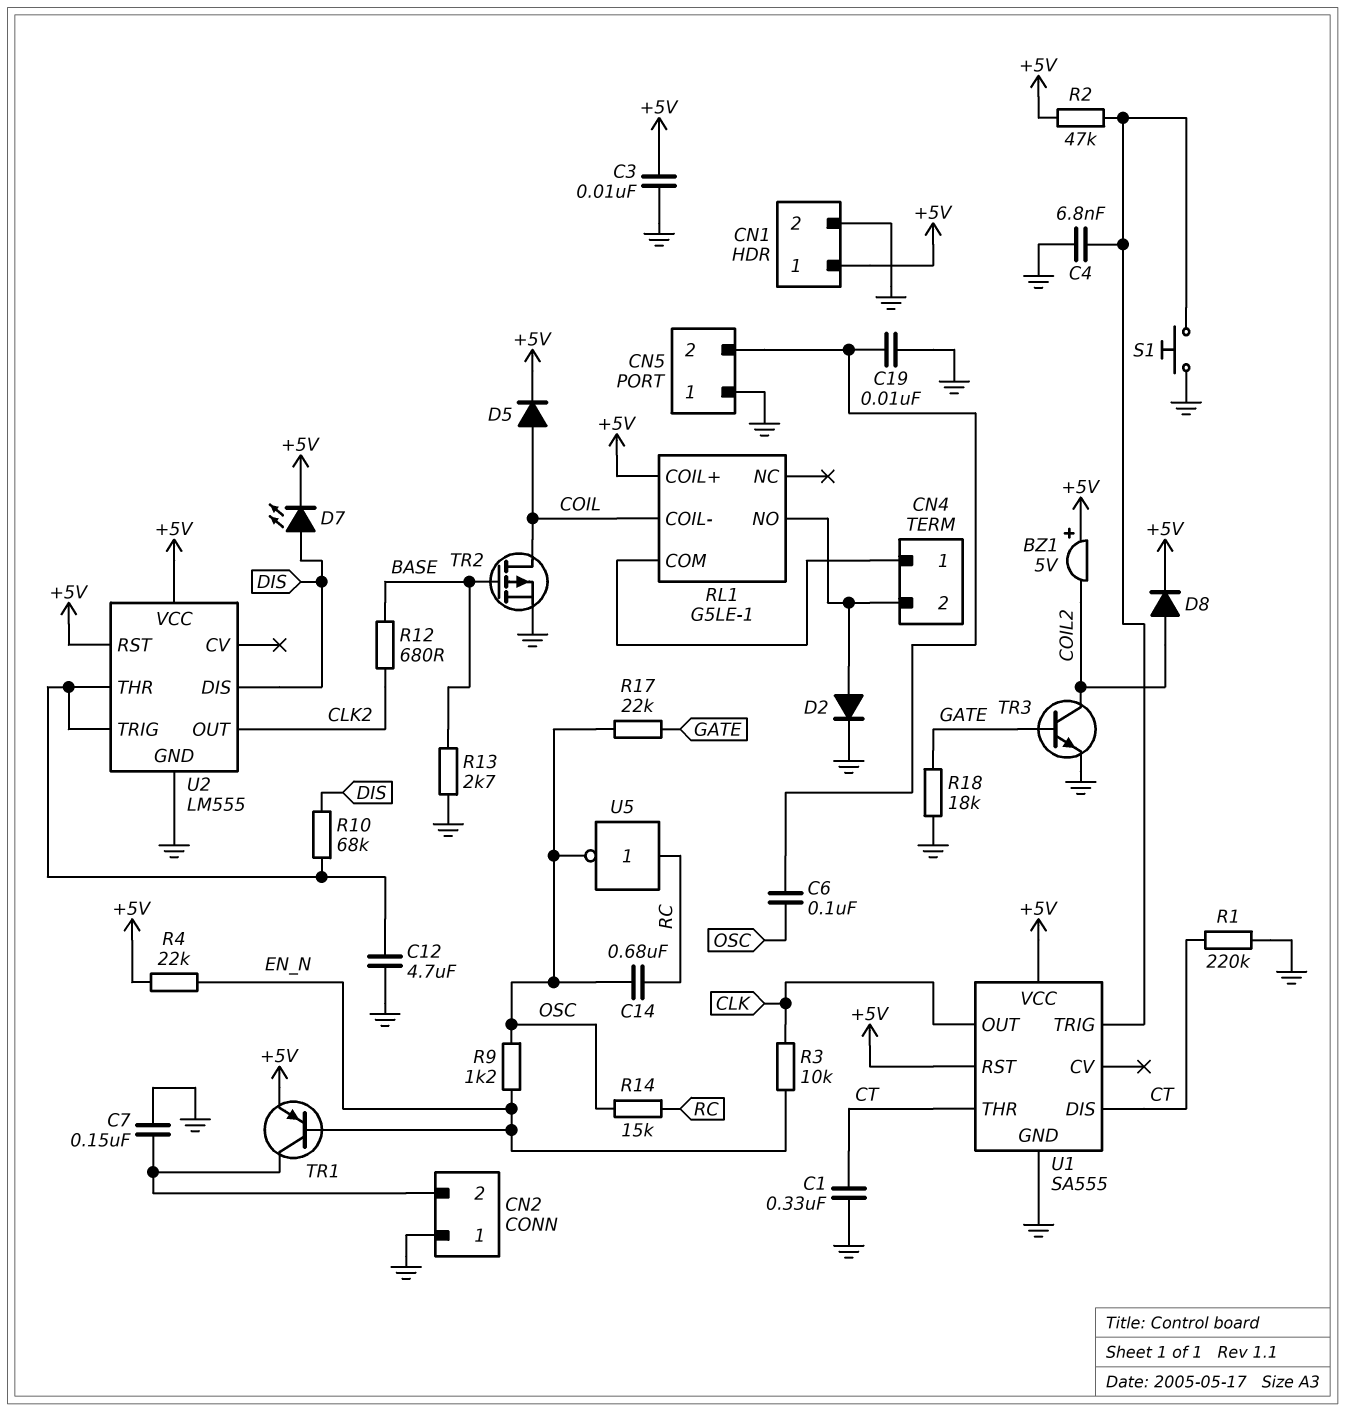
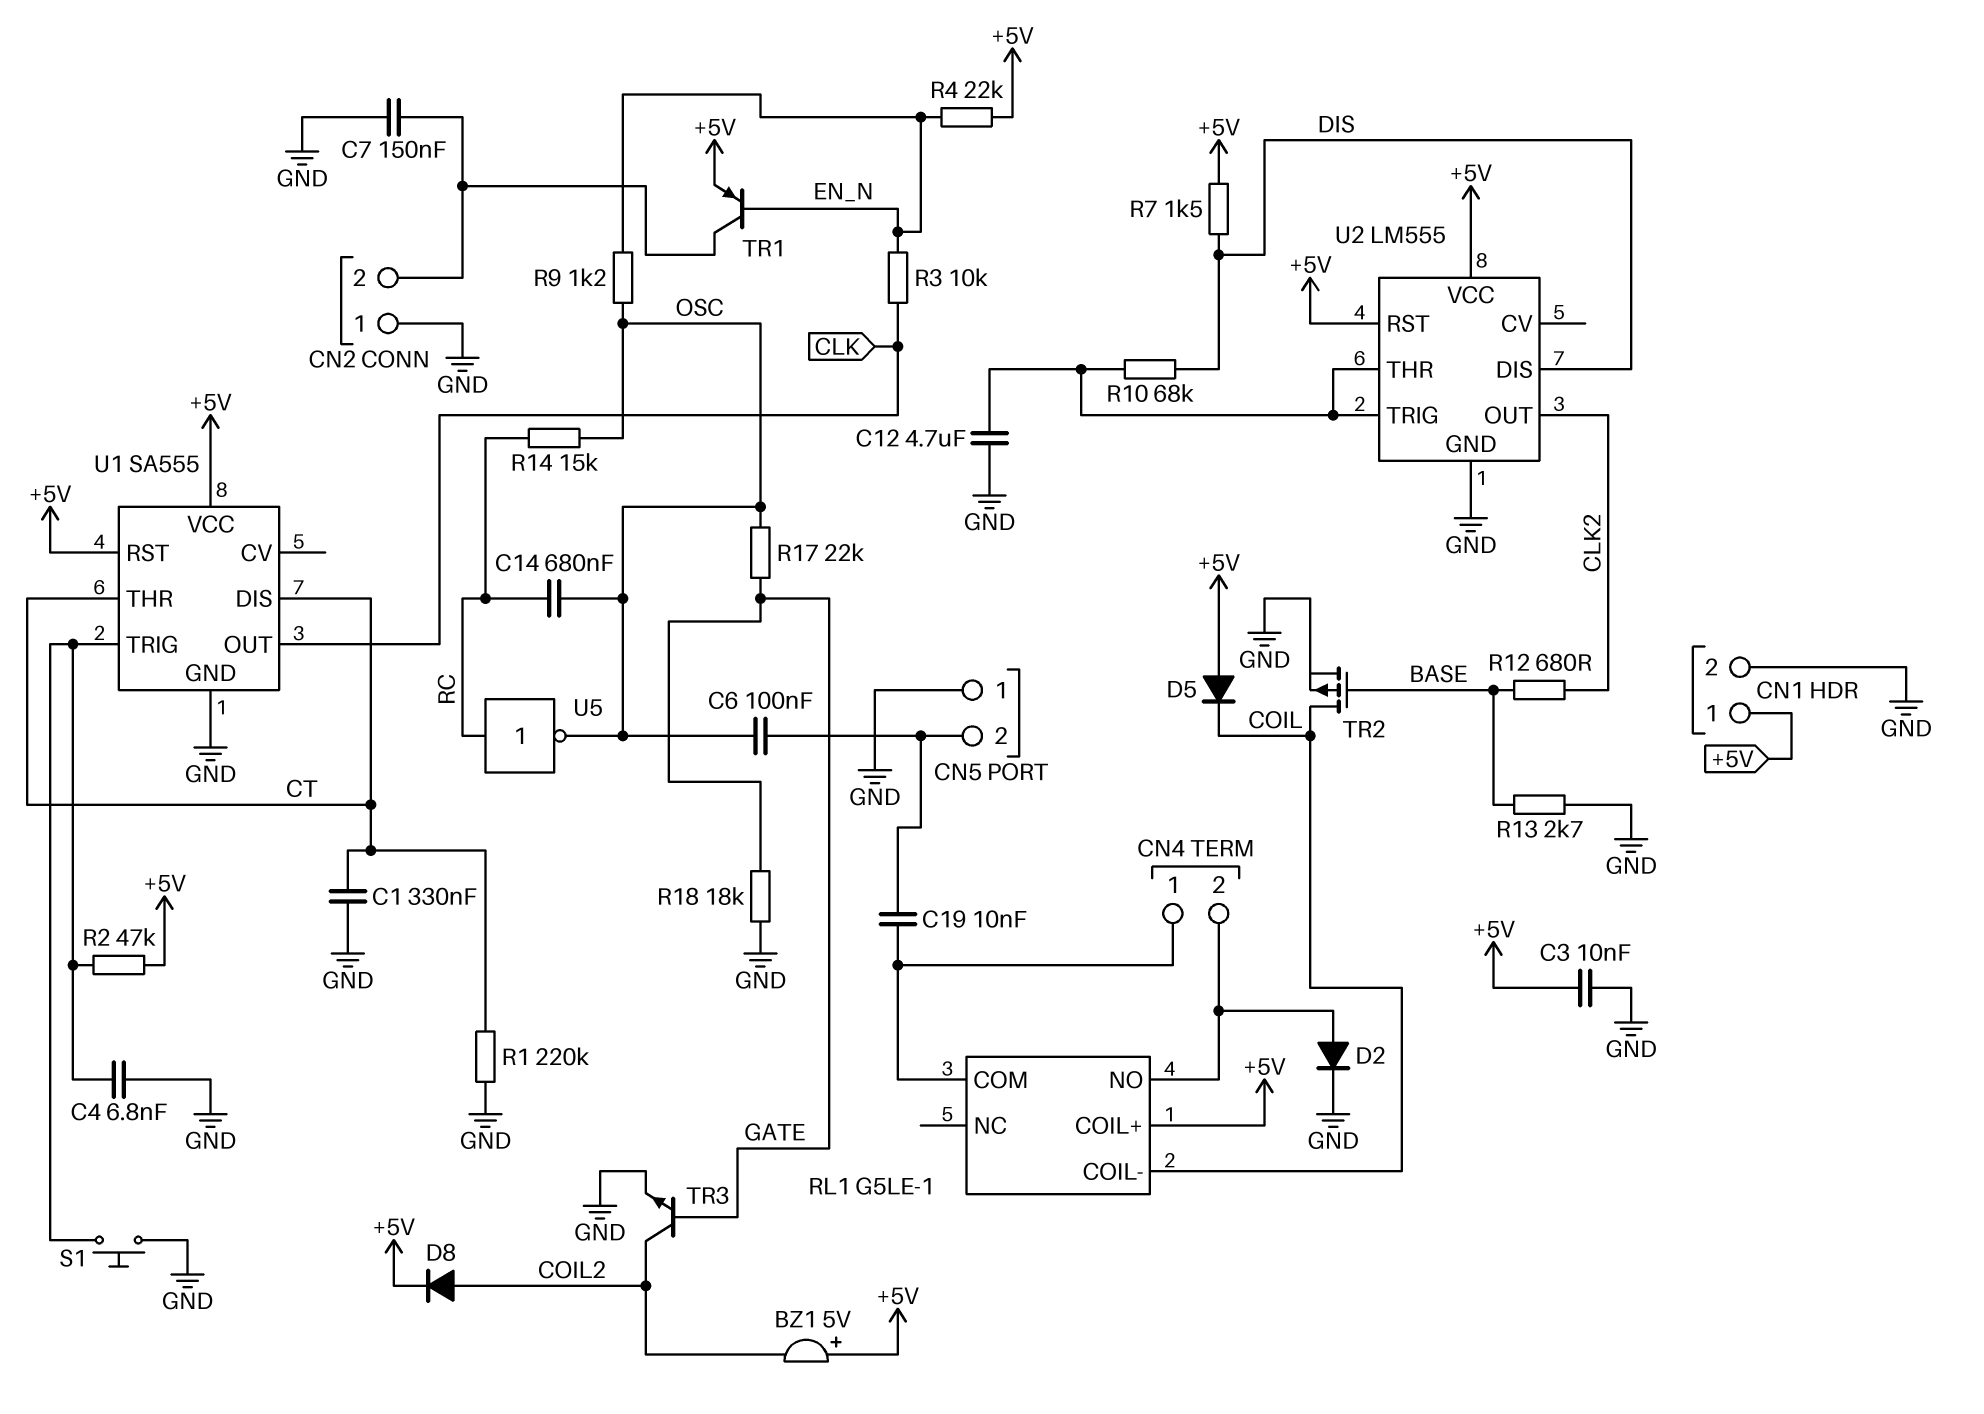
C19: 10nF (CN5/2, GND) -> 10nF (CN4/1, CN5/2)
D5: diode (A COIL, K +5V) -> diode (A +5V, K COIL)
D7: LED (A DIS, K +5V) -> none
R7: none -> 1.5k (+5V, DIS)

